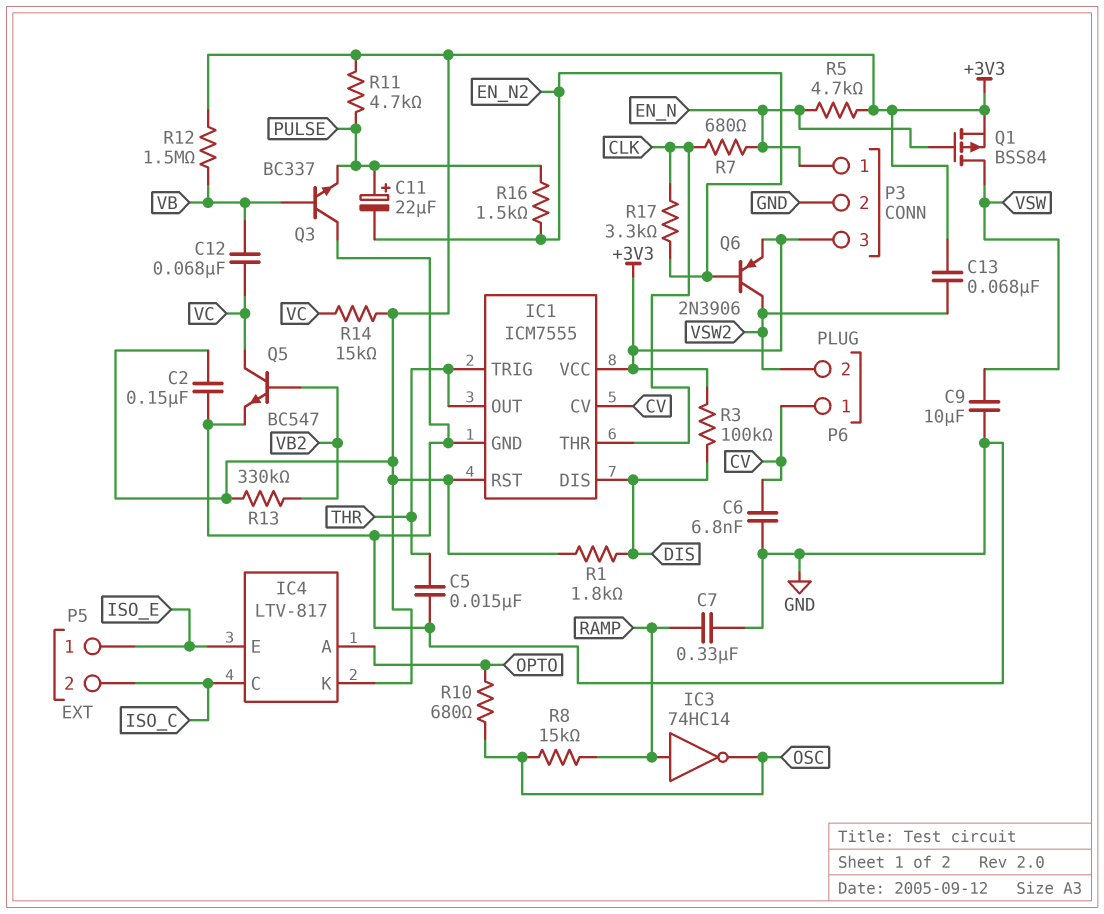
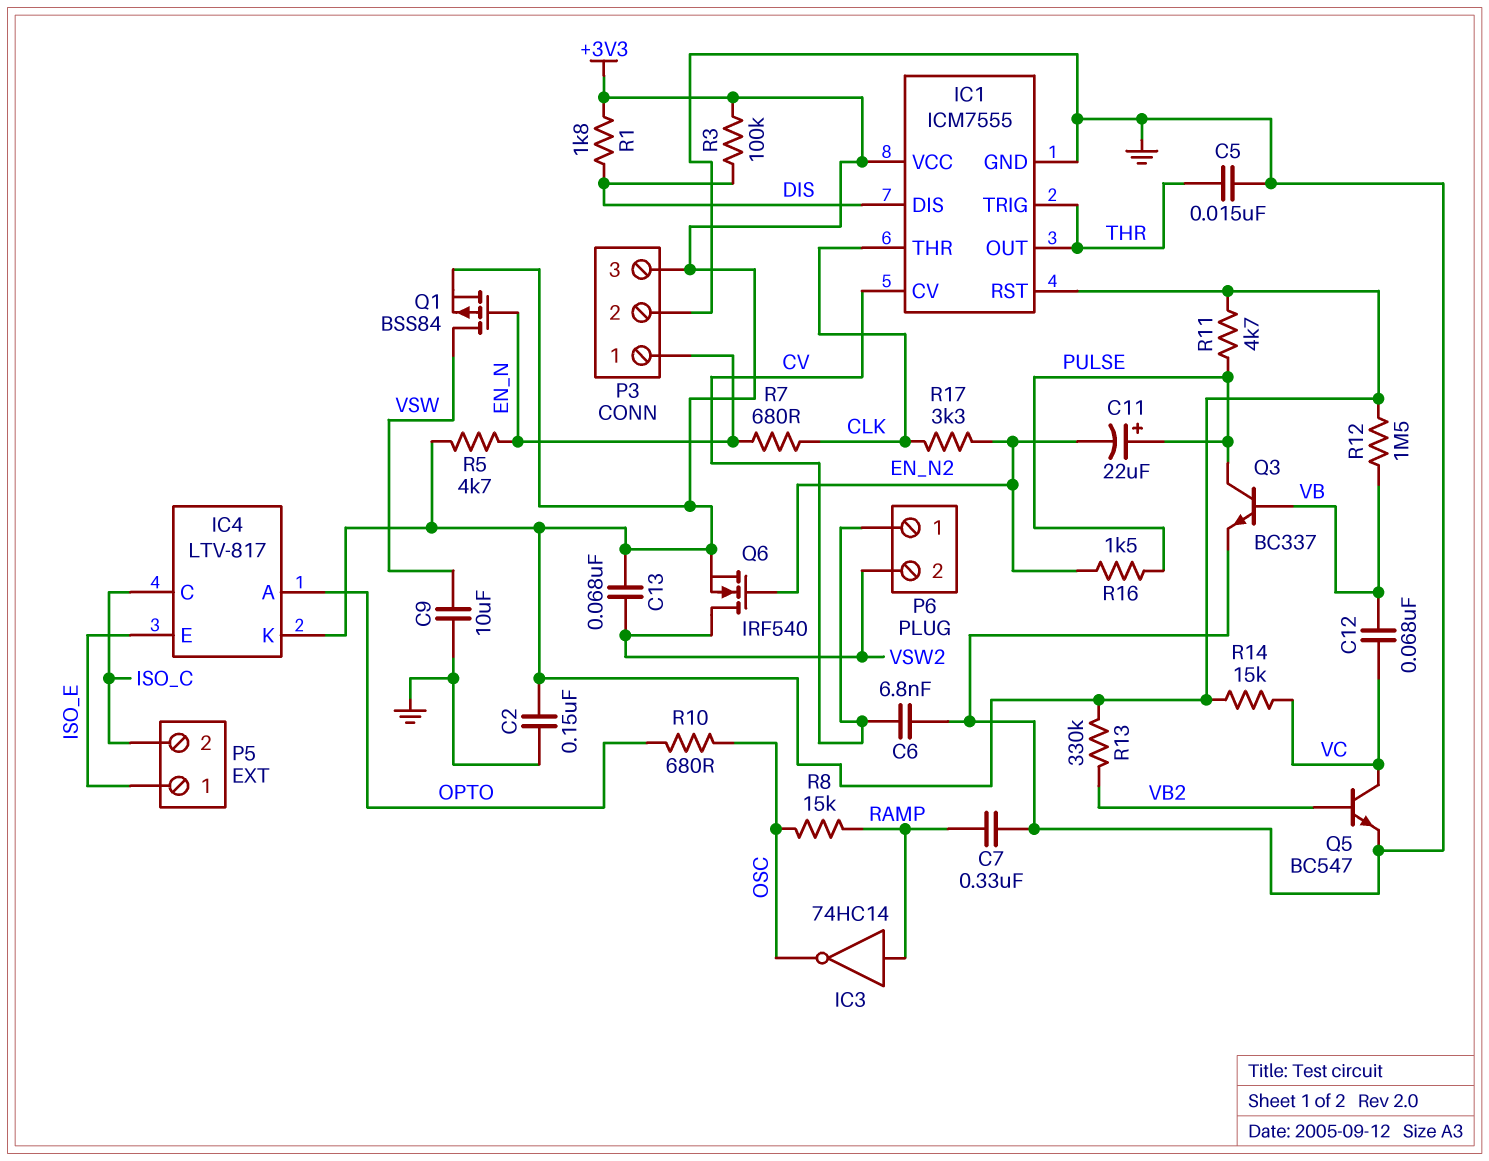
Q3: NPN BC337 (B VB, C GND, E PULSE) -> NPN BC337 (B VB, C PULSE, E GND)
Q6: PNP 2N3906 (B EN_N2, C VSW2, E +3V3) -> NMOS IRF540 (G EN_N2, D VSW2, S +3V3)

